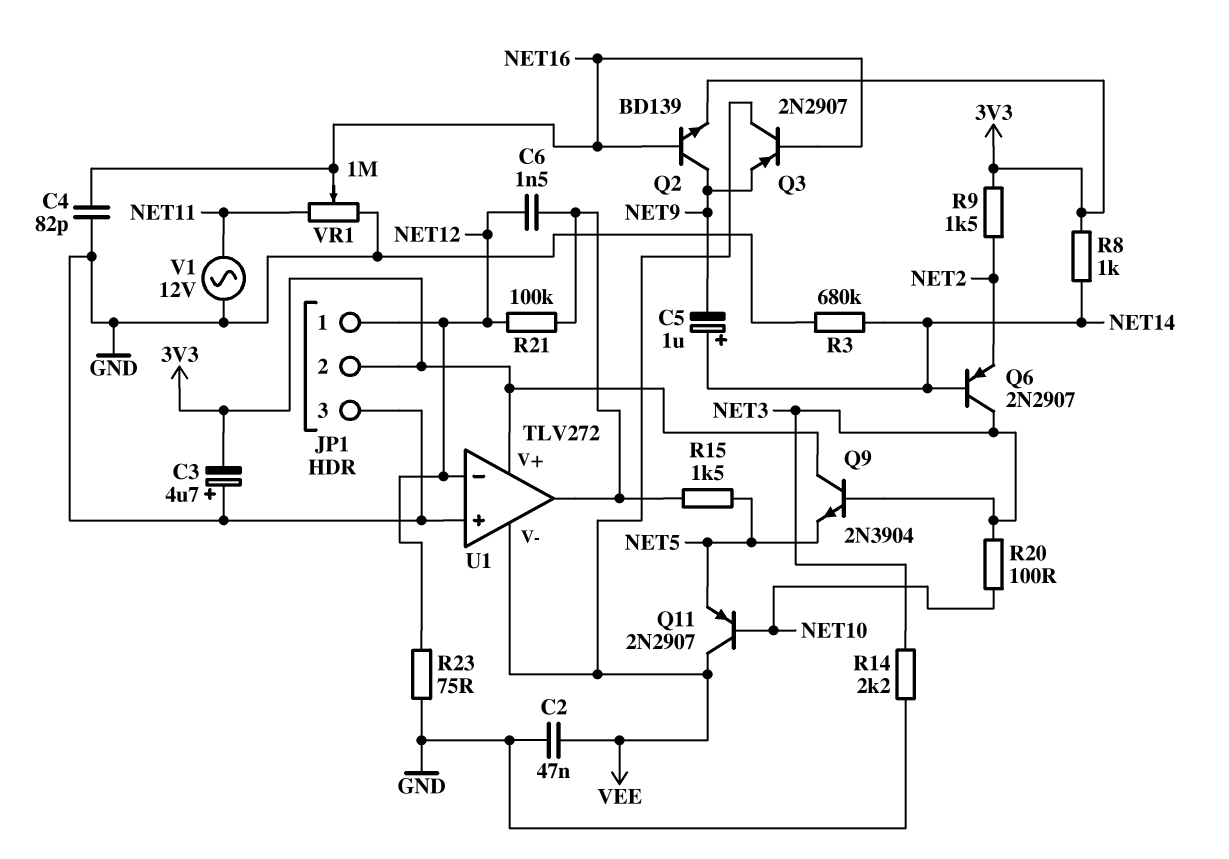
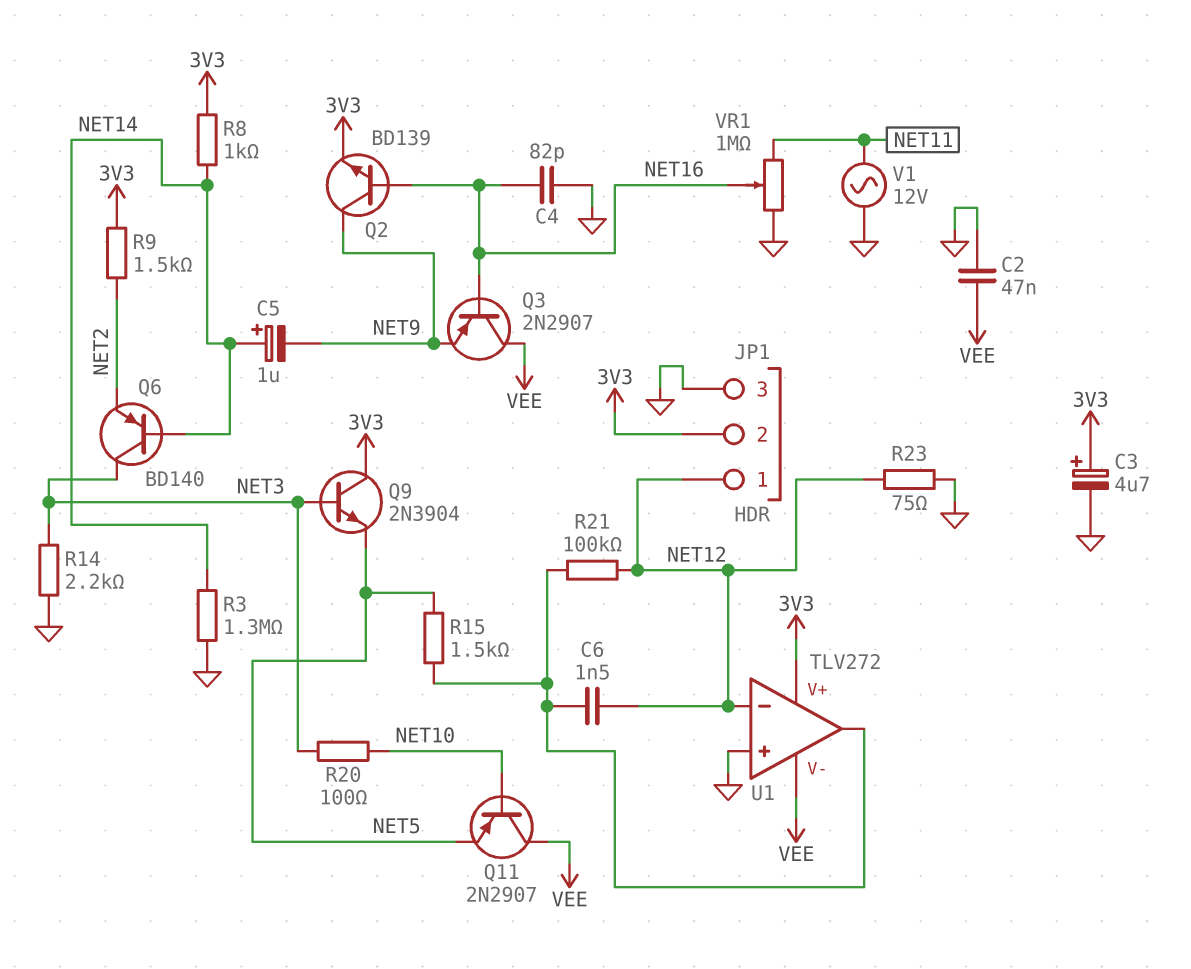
C3: 4.7uF (plus GND, minus 3V3) -> 4.7uF (plus 3V3, minus GND)
Q6: PNP 2N2907 (B NET14, C NET3, E NET2) -> PNP BD140 (B NET14, C NET3, E NET2)
R3: 680k (GND, NET14) -> 1.3M (GND, NET14)

